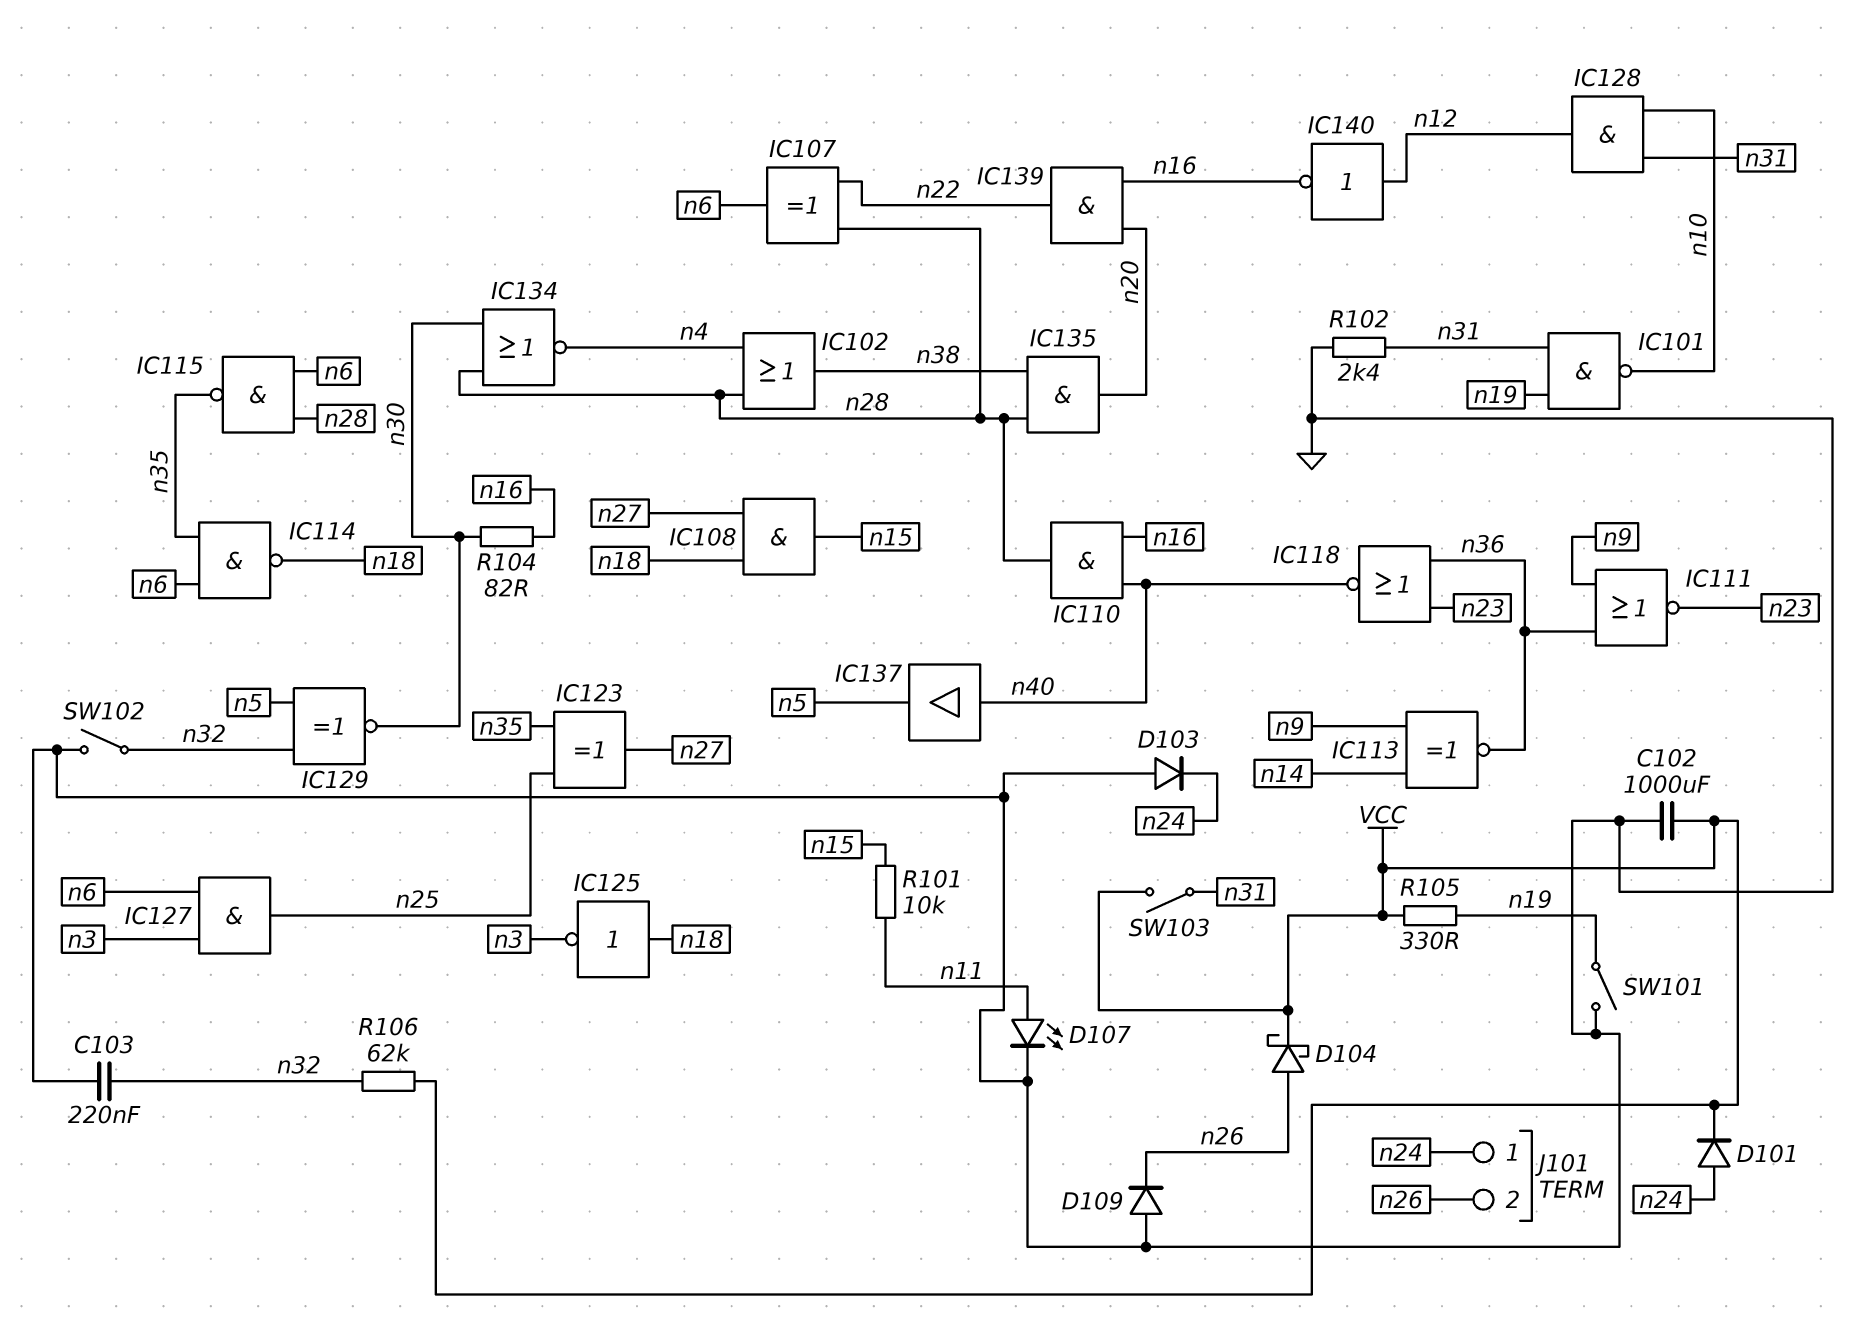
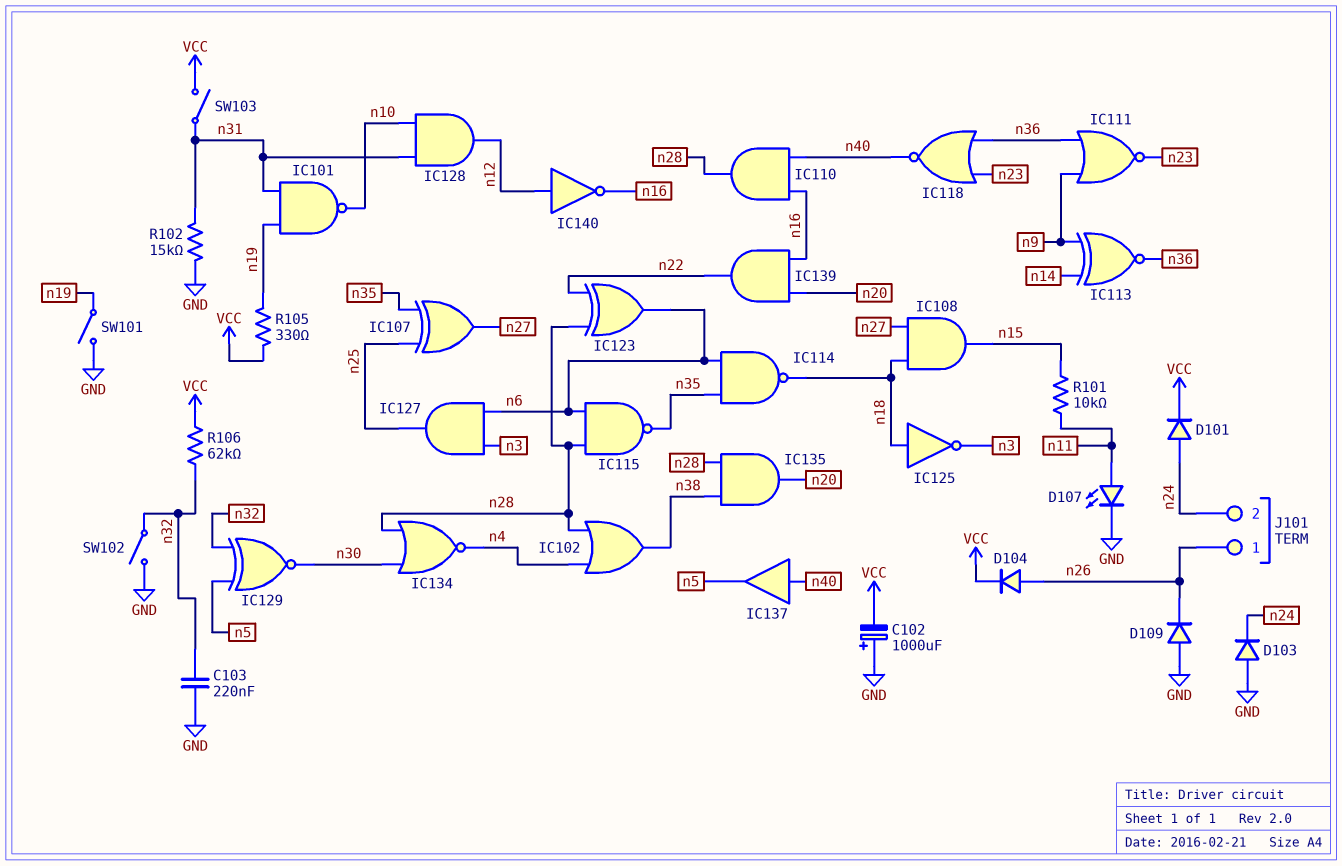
C102: 1000uF (GND, VCC) -> 1000uF (plus GND, minus VCC)
D104: schottky (A n26, K VCC) -> diode (A n26, K VCC)
IC107: XOR (in n22, in n28, out n6) -> XOR (in n25, in n35, out n27)
IC123: XOR (in n25, in n35, out n27) -> XOR (in n22, in n28, out n6)
J101 pin 1: n24 -> n26
J101 pin 2: n26 -> n24
R102: 2.4k (GND, n31) -> 15k (GND, n31)
R104: 82 (n16, n30) -> none

